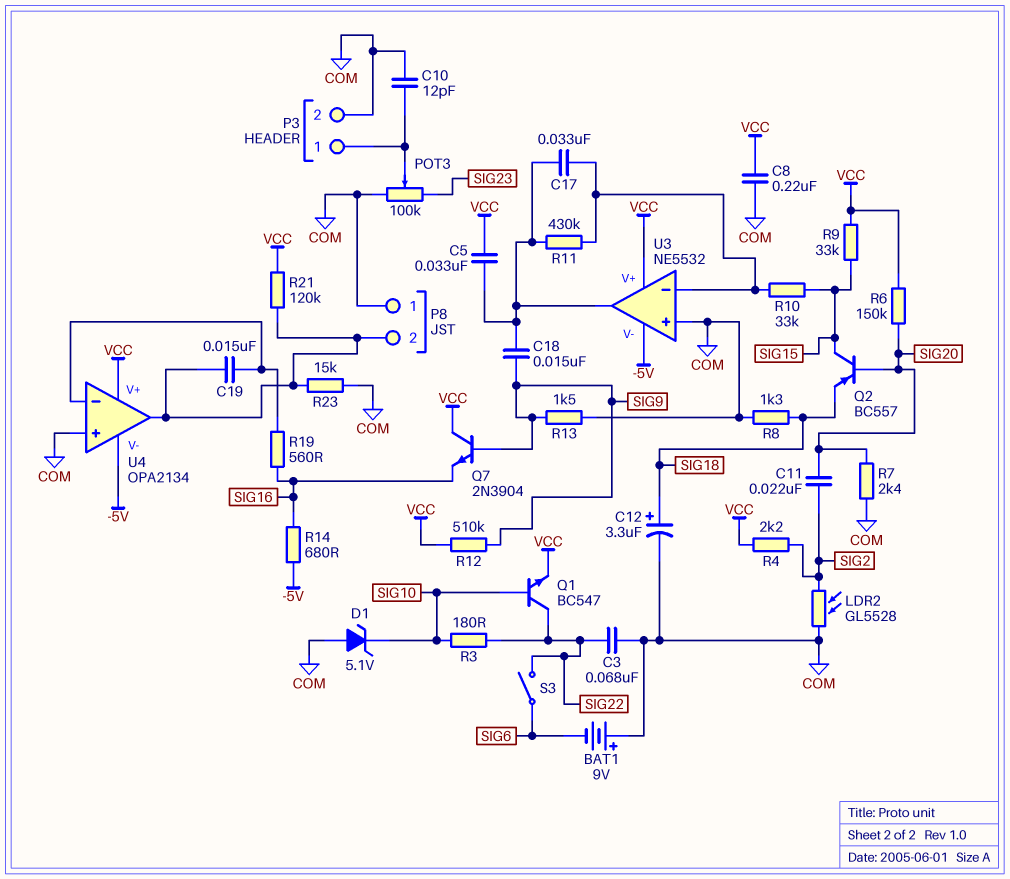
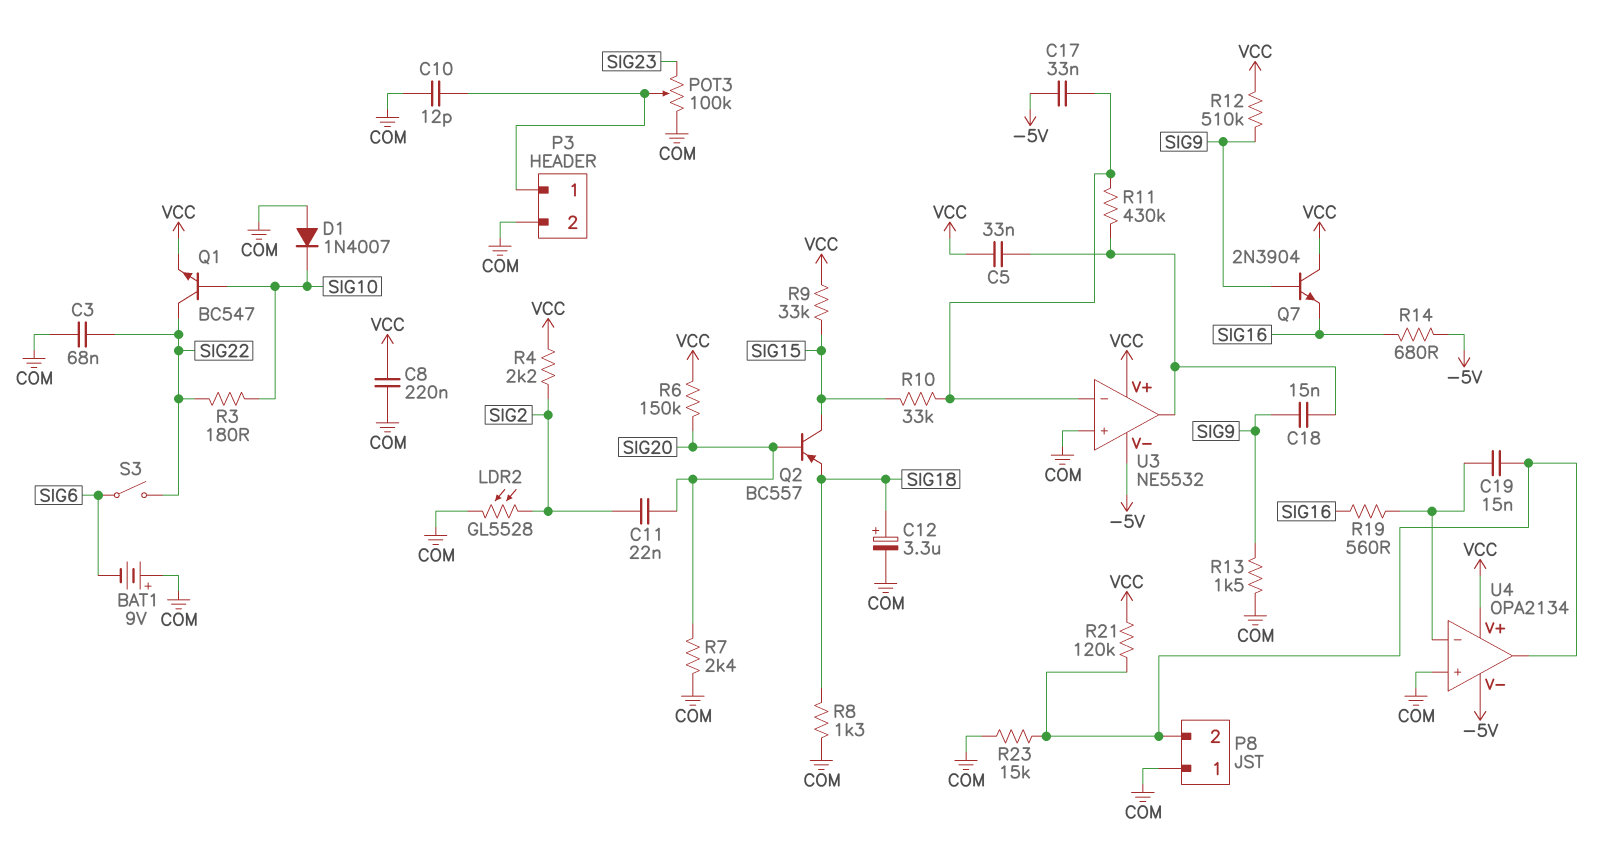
C17: 33nF (U3/in-, U3/out) -> 33nF (-5V, U3/in-)
D1: zener 5.1V (A COM, K SIG10) -> diode 1N4007 (A COM, K SIG10)

